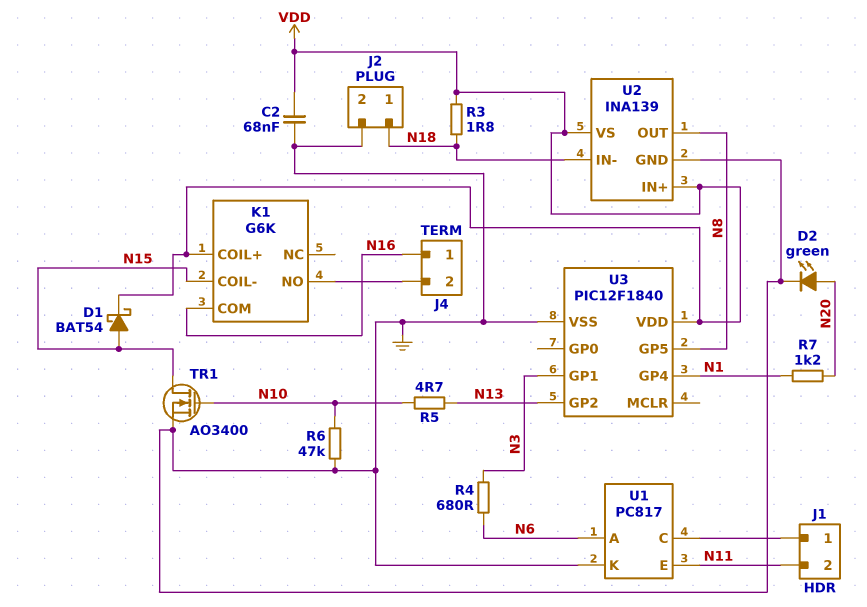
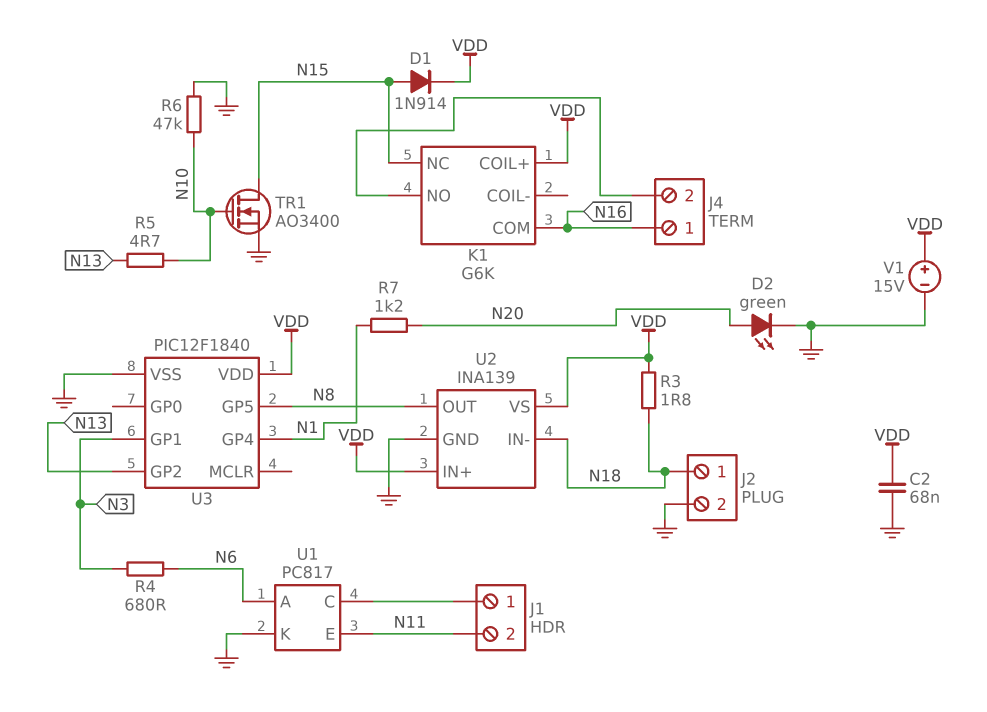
D1: schottky BAT54 (A N15, K VDD) -> diode 1N914 (A N15, K VDD)
K1 pin COIL-: N15 -> none
K1 pin NC: none -> N15
V1: none -> 15V (plus VDD, minus GND)

